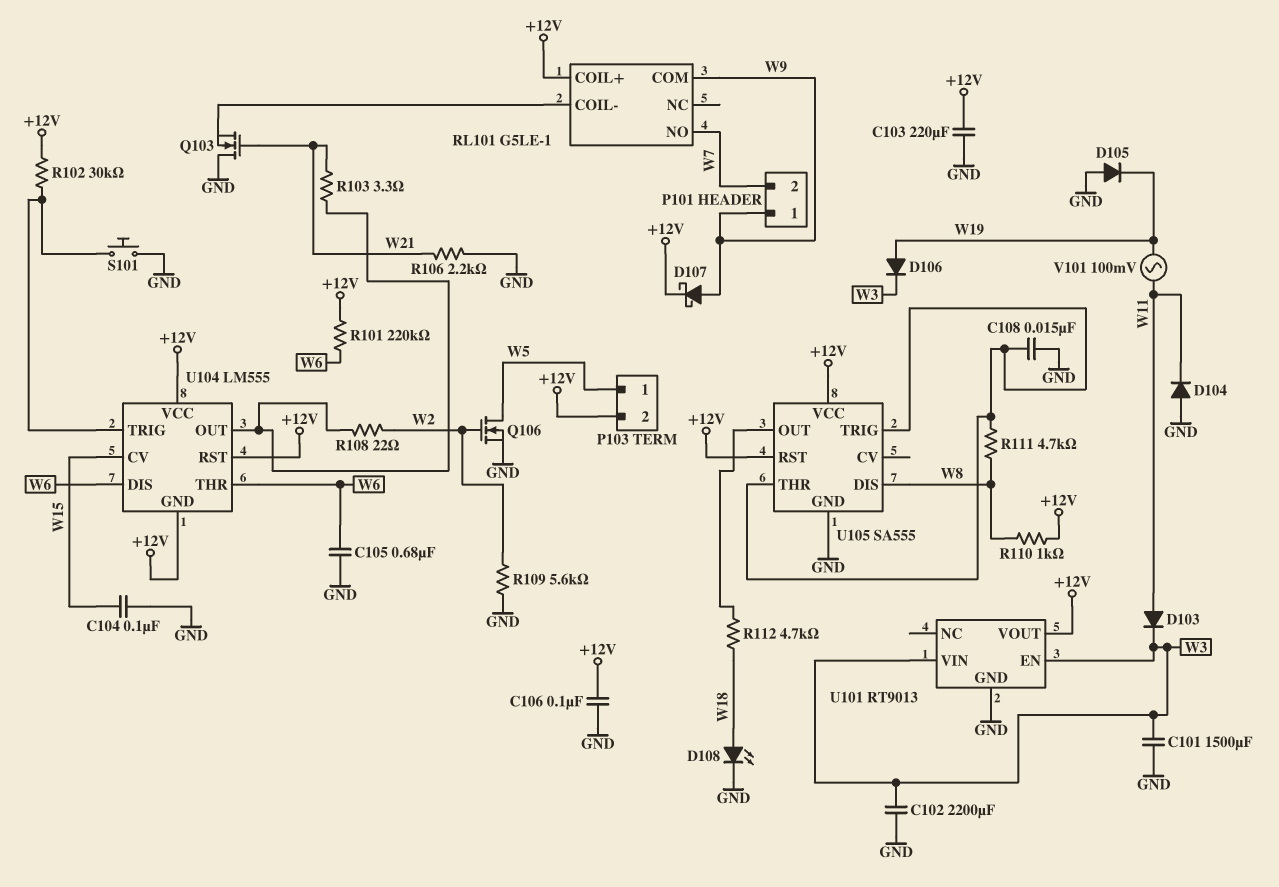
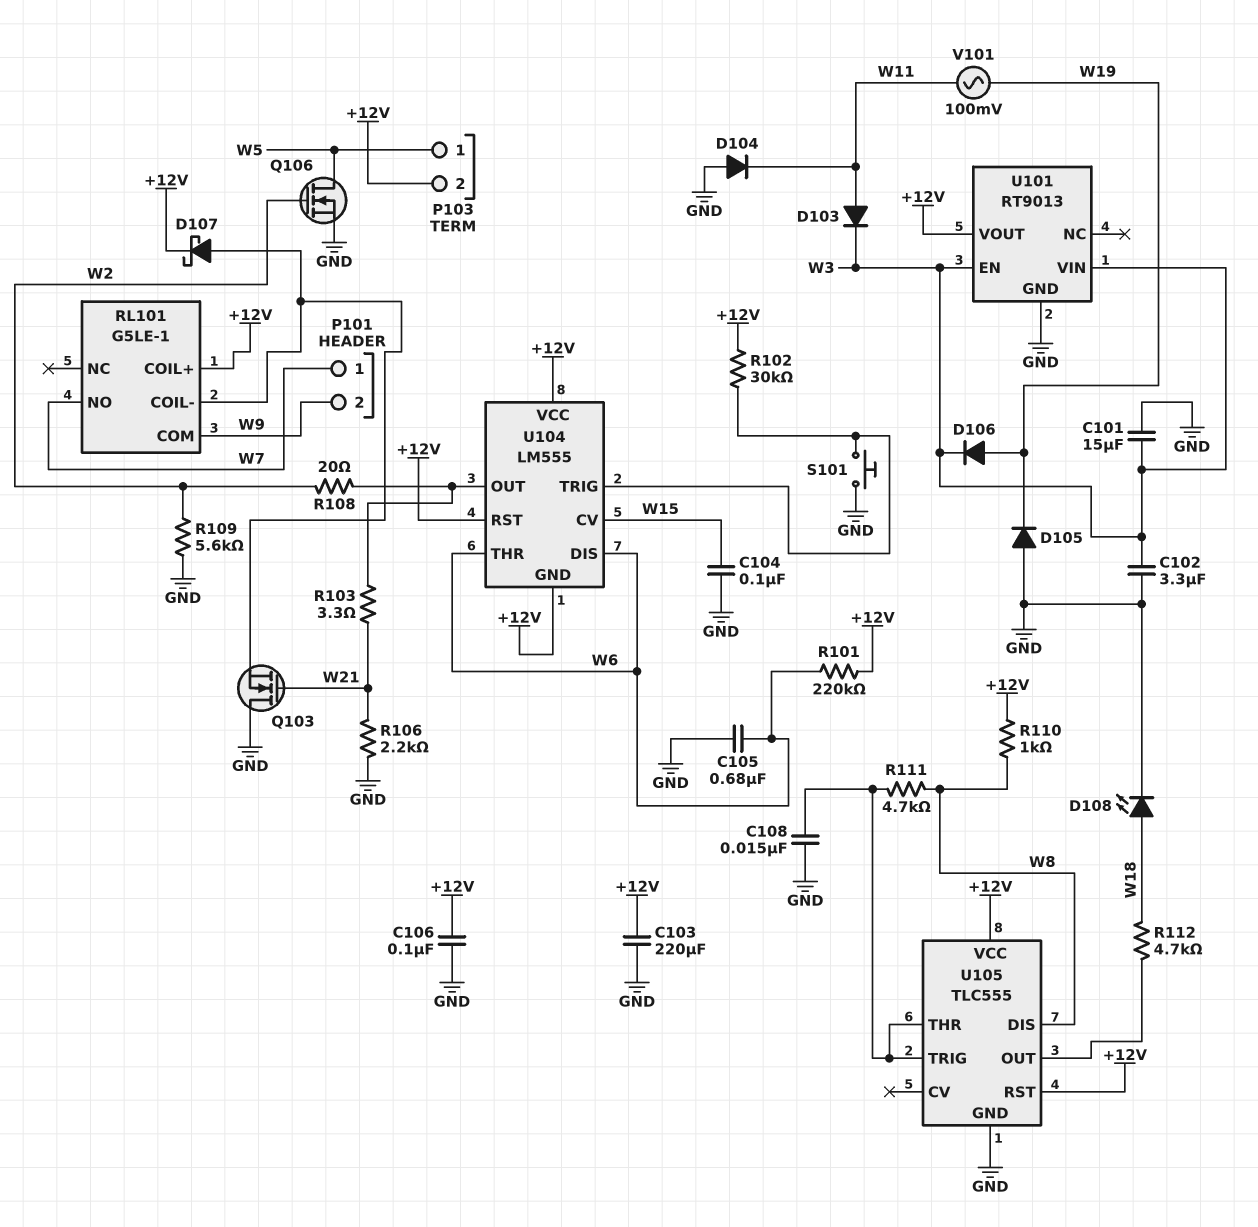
C101: 1500uF (GND, W3) -> 15uF (GND, W3)
C102: 2200uF (GND, W3) -> 3.3uF (GND, W3)
D107: schottky (A W9, K +12V) -> schottky (A RL101/COIL-, K +12V)
P101 pin 1: W9 -> W7
P101 pin 2: W7 -> W9
R108: 22 (U104/OUT, W2) -> 20 (U104/OUT, W2)
U105: SA555 -> TLC555

